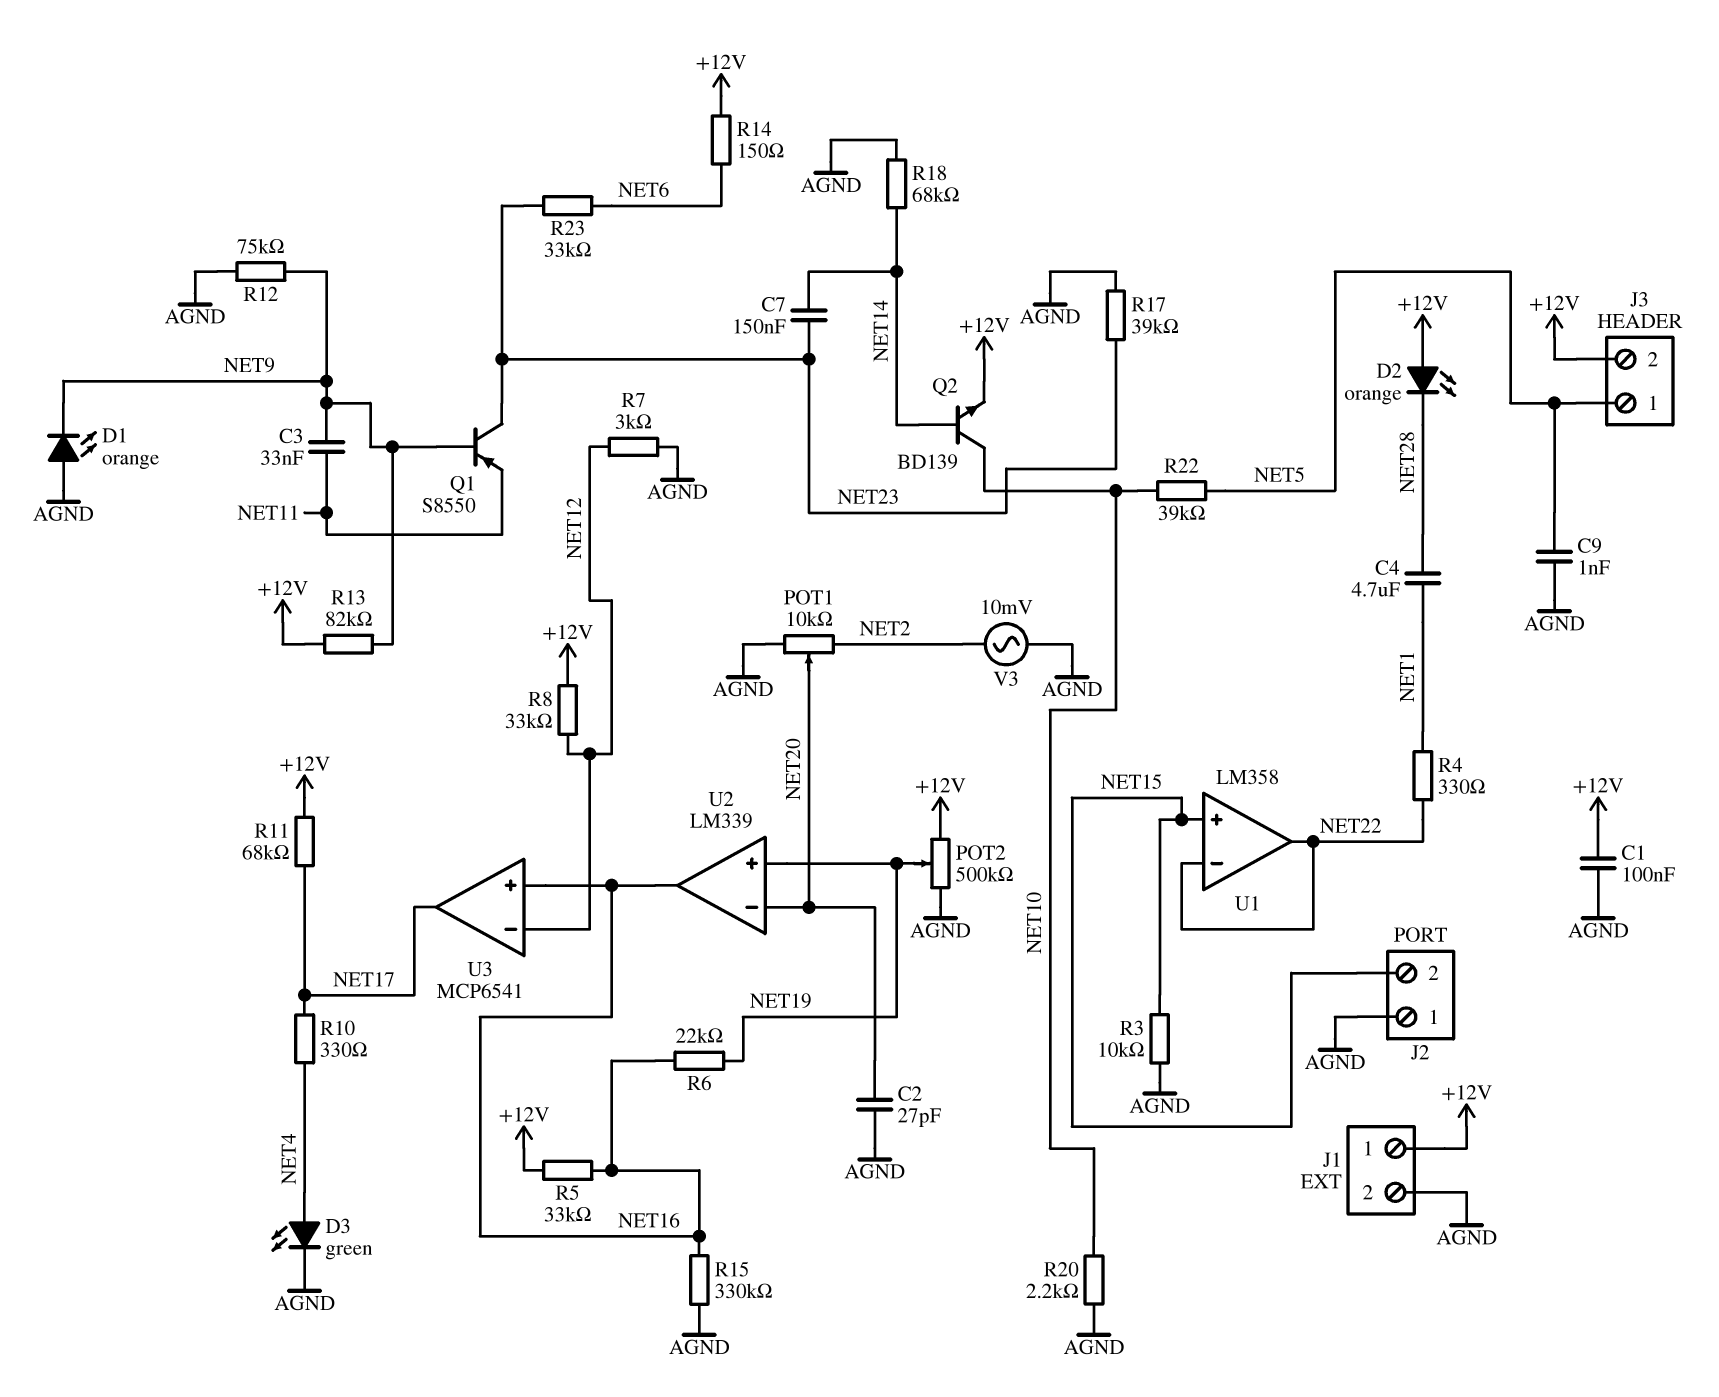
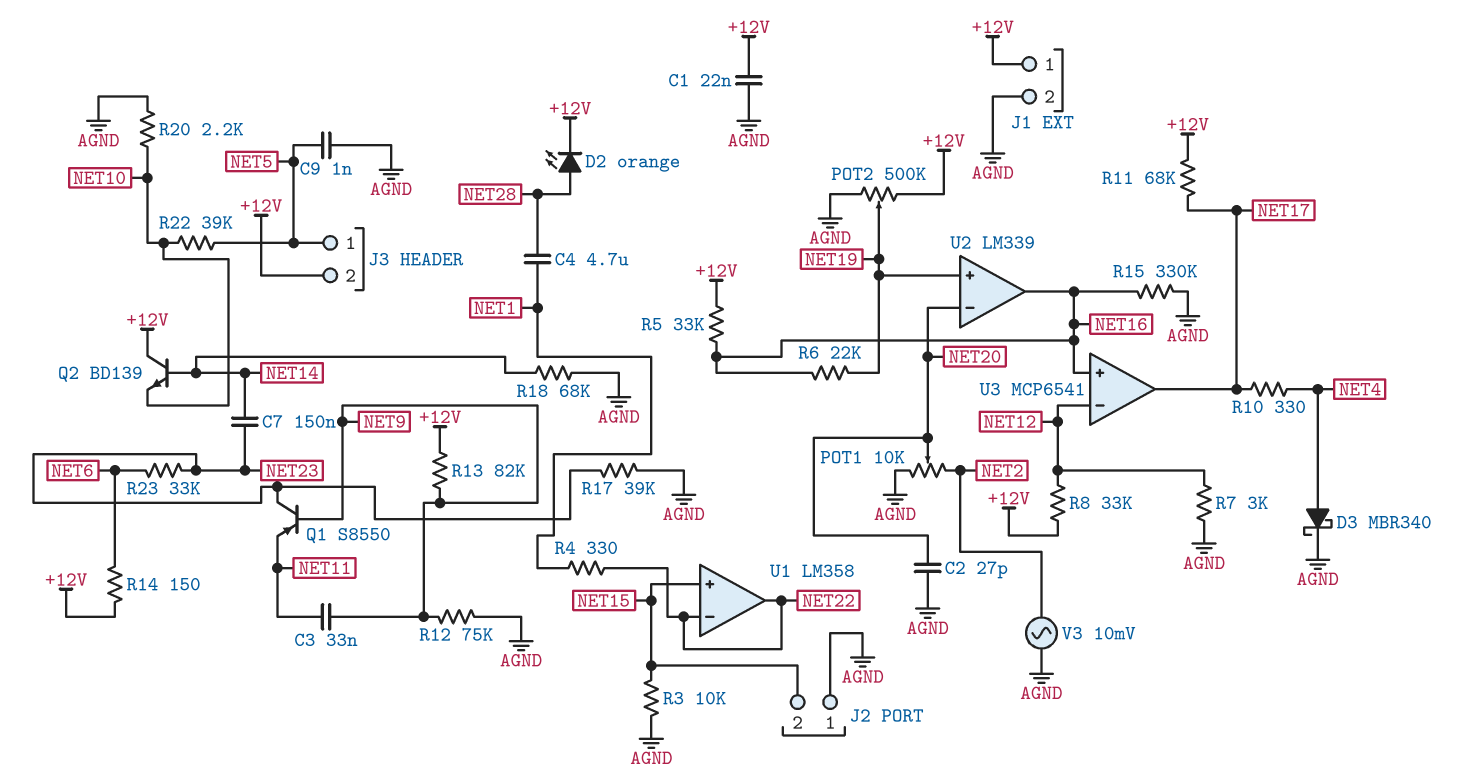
C1: 100nF (+12V, AGND) -> 22nF (+12V, AGND)
D1: LED orange (A AGND, K NET9) -> none
D2: LED orange (A +12V, K NET28) -> LED orange (A NET28, K +12V)
D3: LED green (A NET4, K AGND) -> schottky MBR340 (A NET4, K AGND)
Q2: NPN BD139 (B NET14, C NET10, E +12V) -> NPN BD139 (B NET14, C +12V, E NET10)

